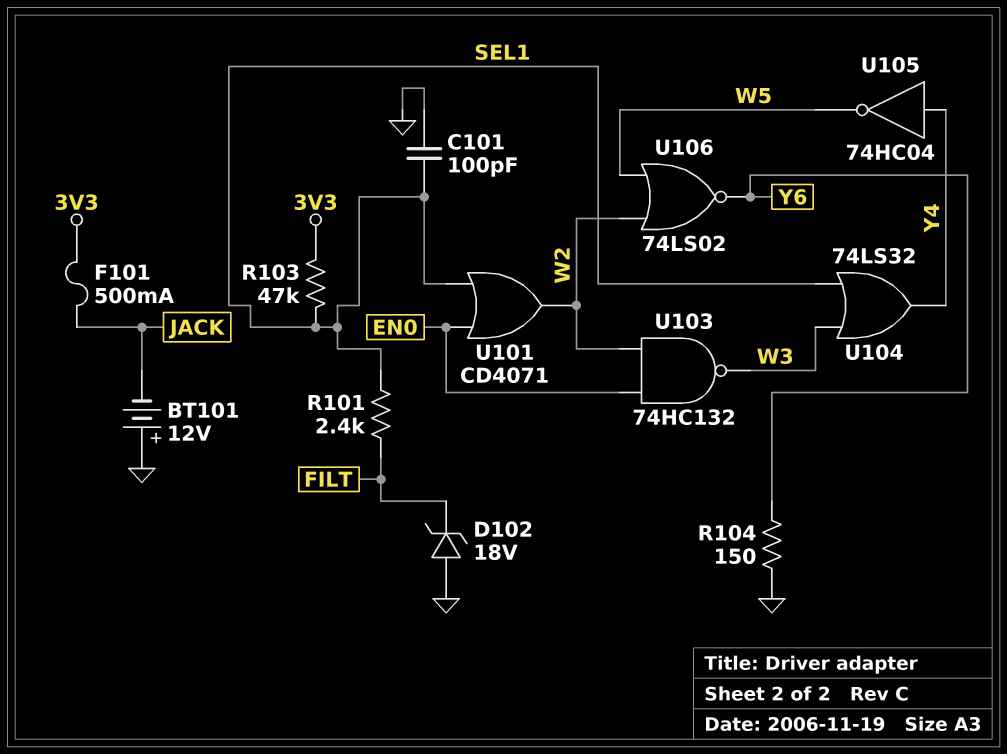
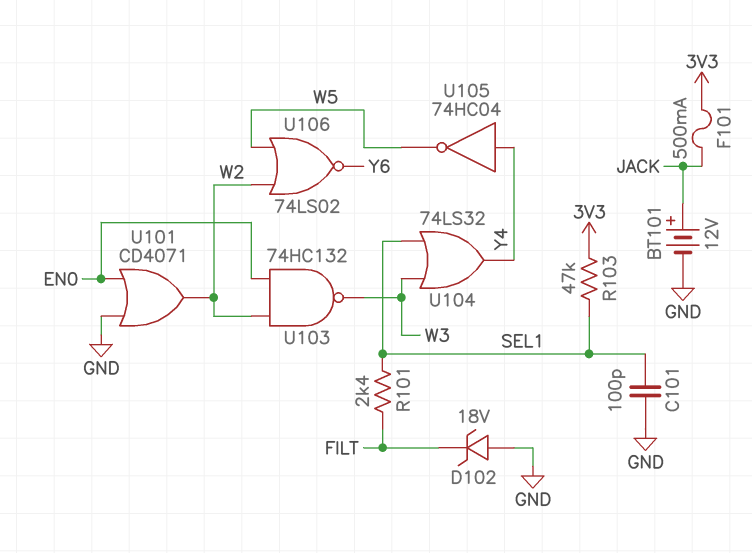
BT101: 12V (plus GND, minus JACK) -> 12V (plus JACK, minus GND)
R104: 150 (GND, Y6) -> none
U101: OR CD4071 (in EN0, in SEL1, out W2) -> OR CD4071 (in EN0, in GND, out W2)

